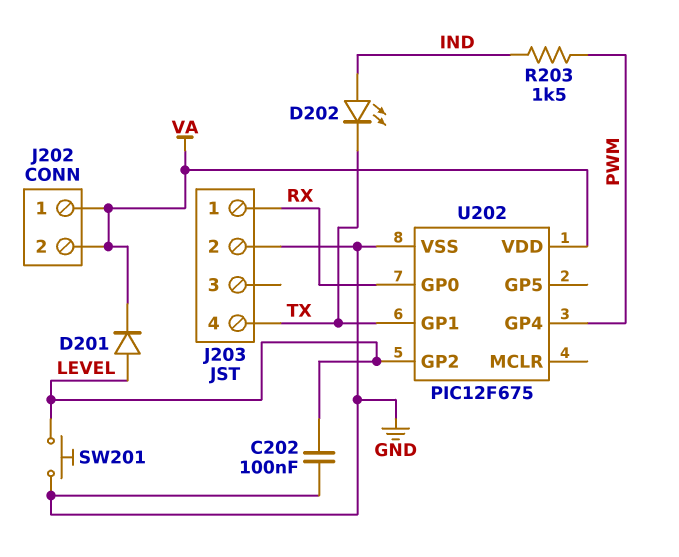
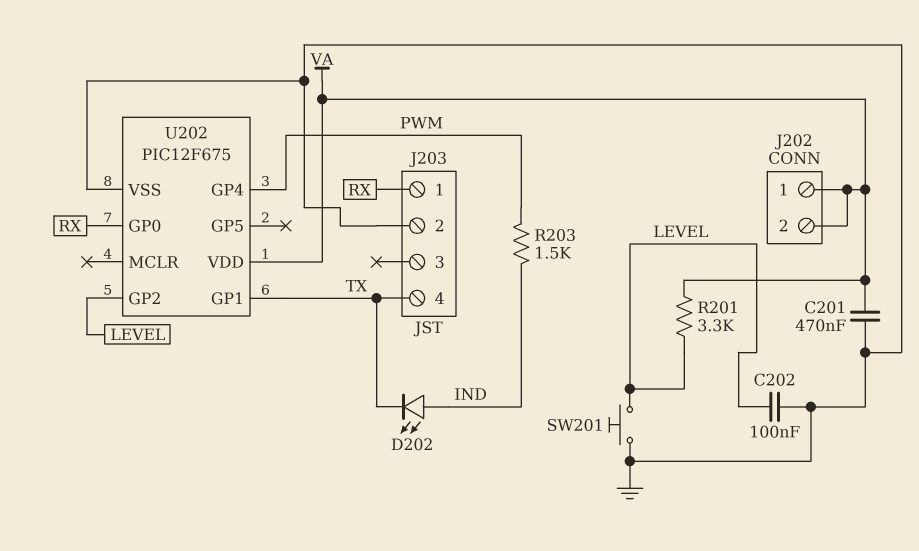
C201: none -> 470nF (GND, VA)
D201: diode (A LEVEL, K VA) -> none
R201: none -> 3.3k (LEVEL, VA)

